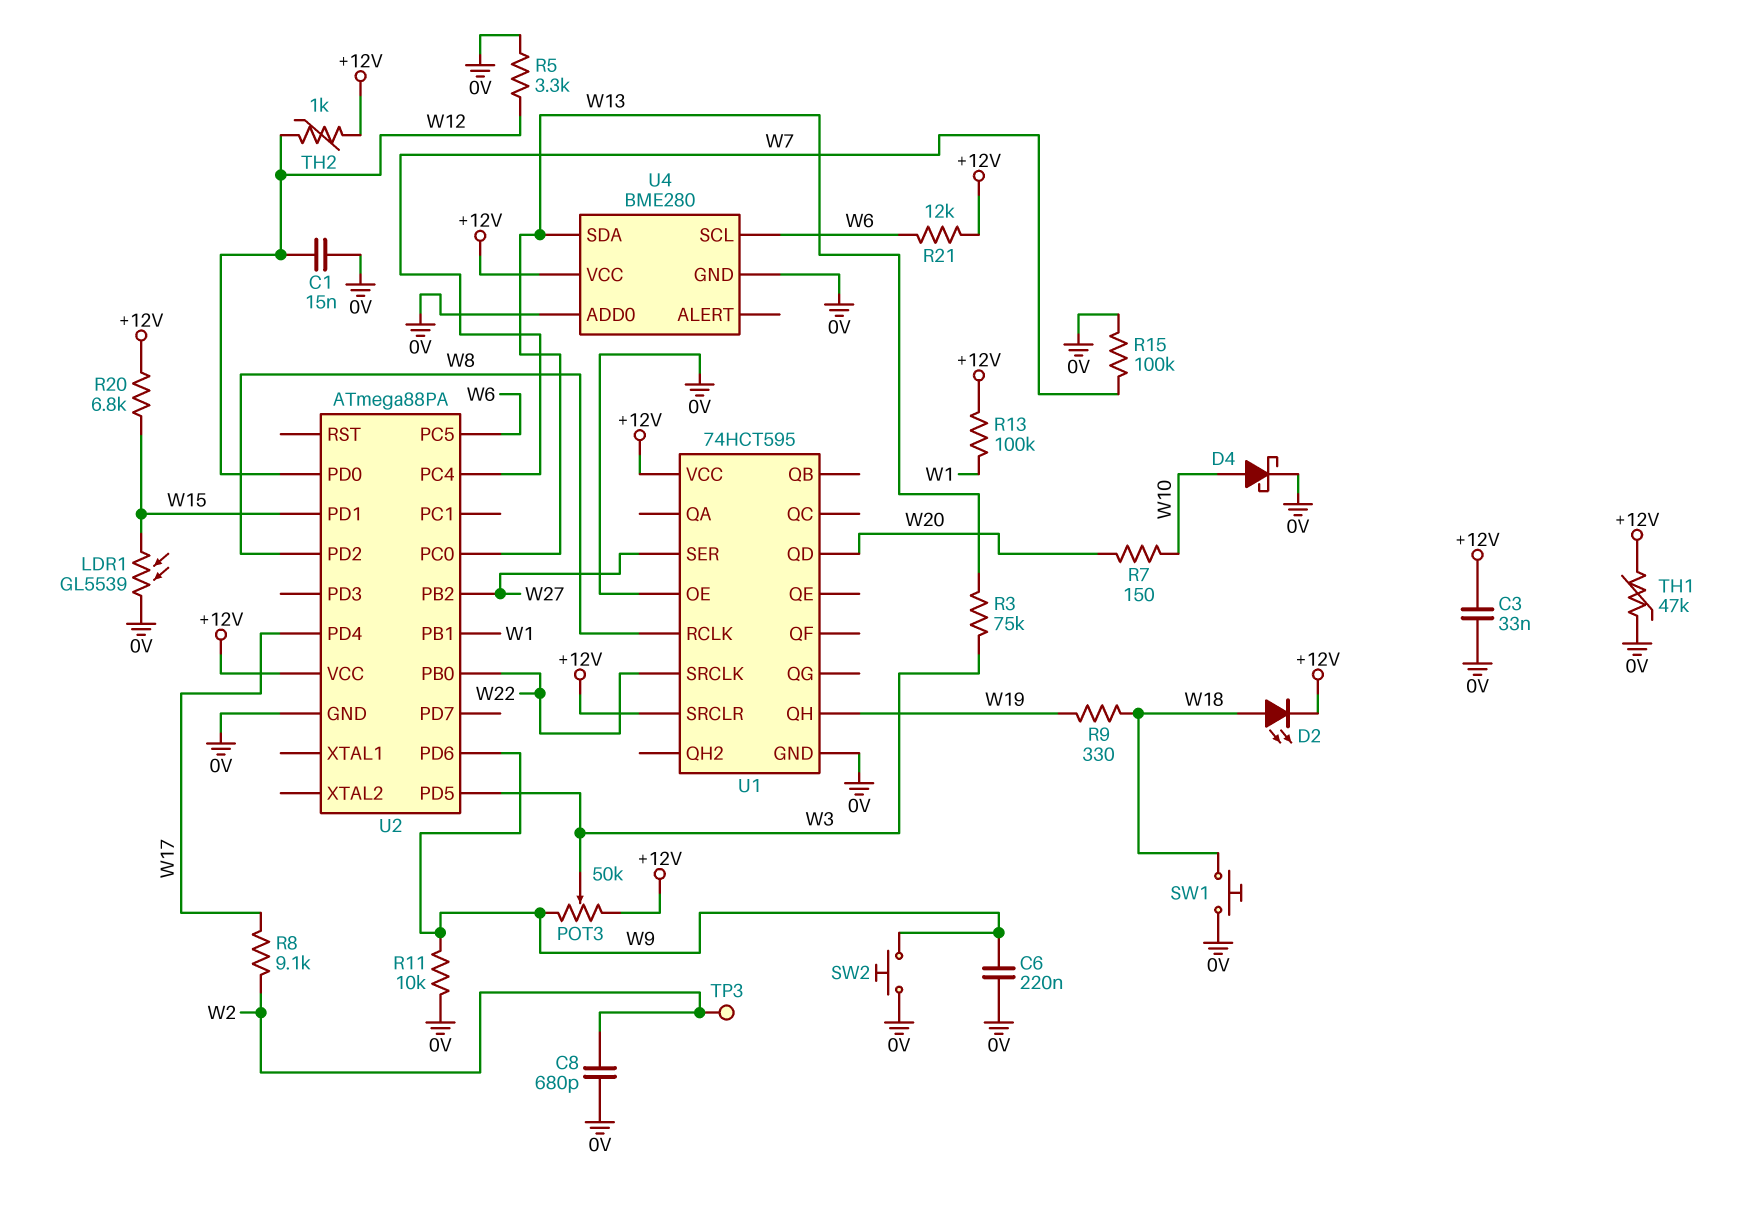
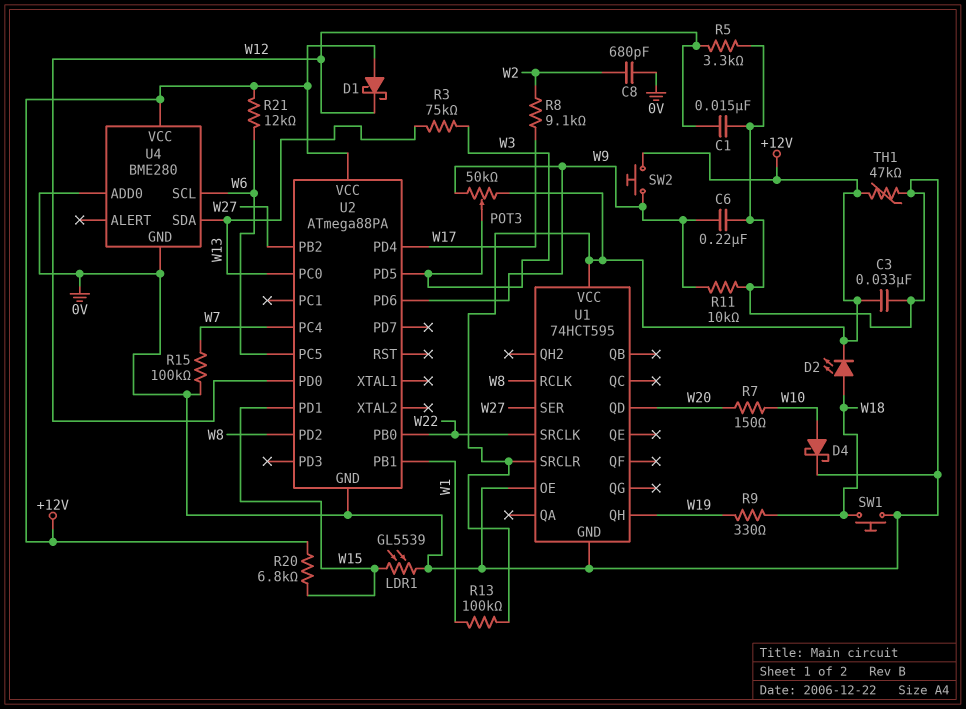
D1: none -> schottky (A +12V, K W12)
SW2: button (0V, W9) -> button (+12V, W9)
TH2: 1k (+12V, W12) -> none
TP3: test point (W2) -> none

